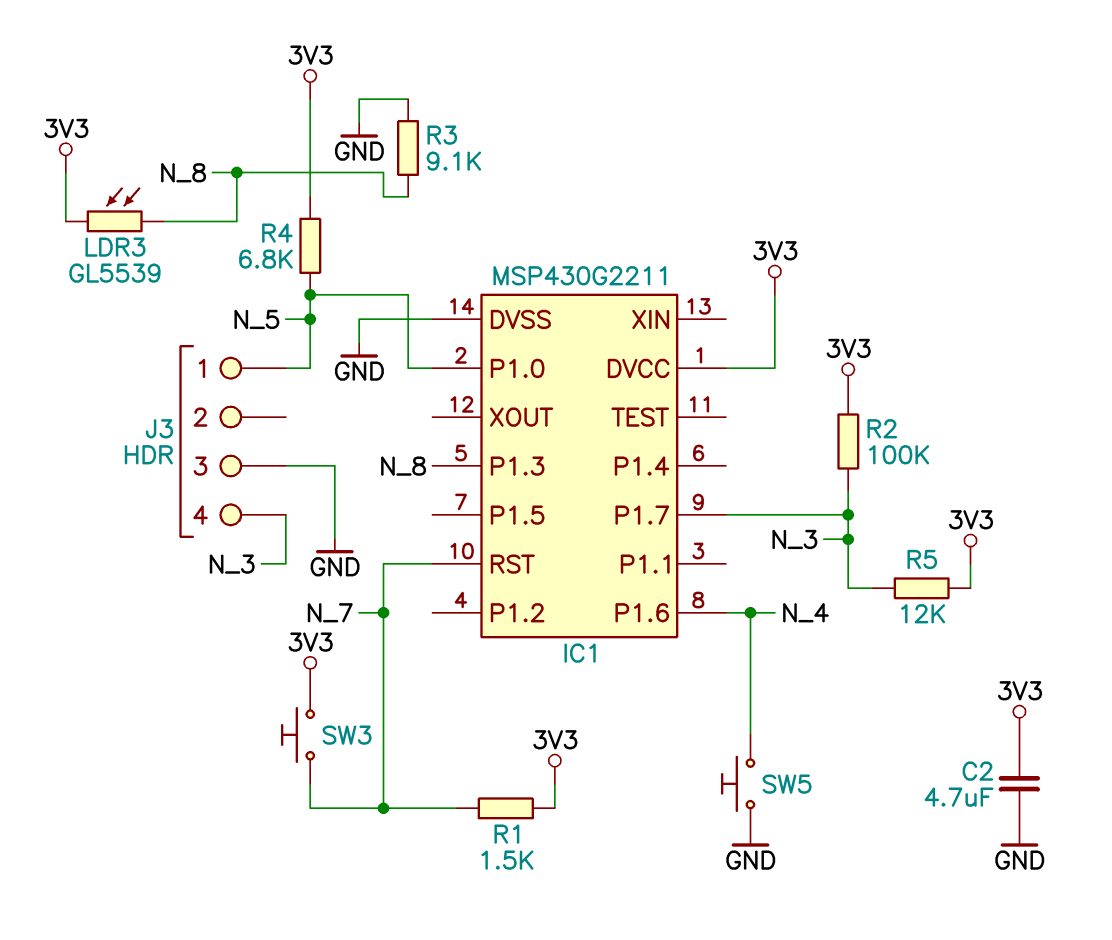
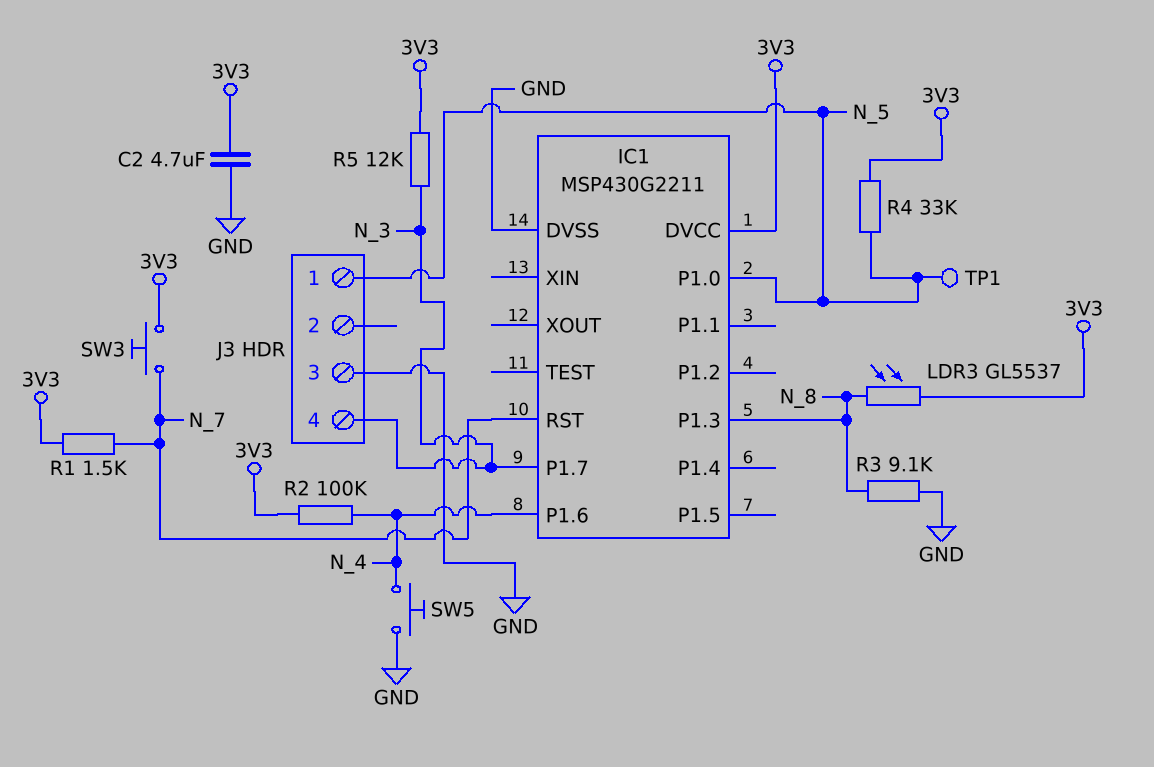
LDR3: GL5539 (3V3, N_8) -> GL5537 (3V3, N_8)
R2: 100k (3V3, N_3) -> 100k (3V3, N_4)
R4: 6.8k (3V3, N_5) -> 33k (3V3, N_5)
TP1: none -> test point (N_5)

